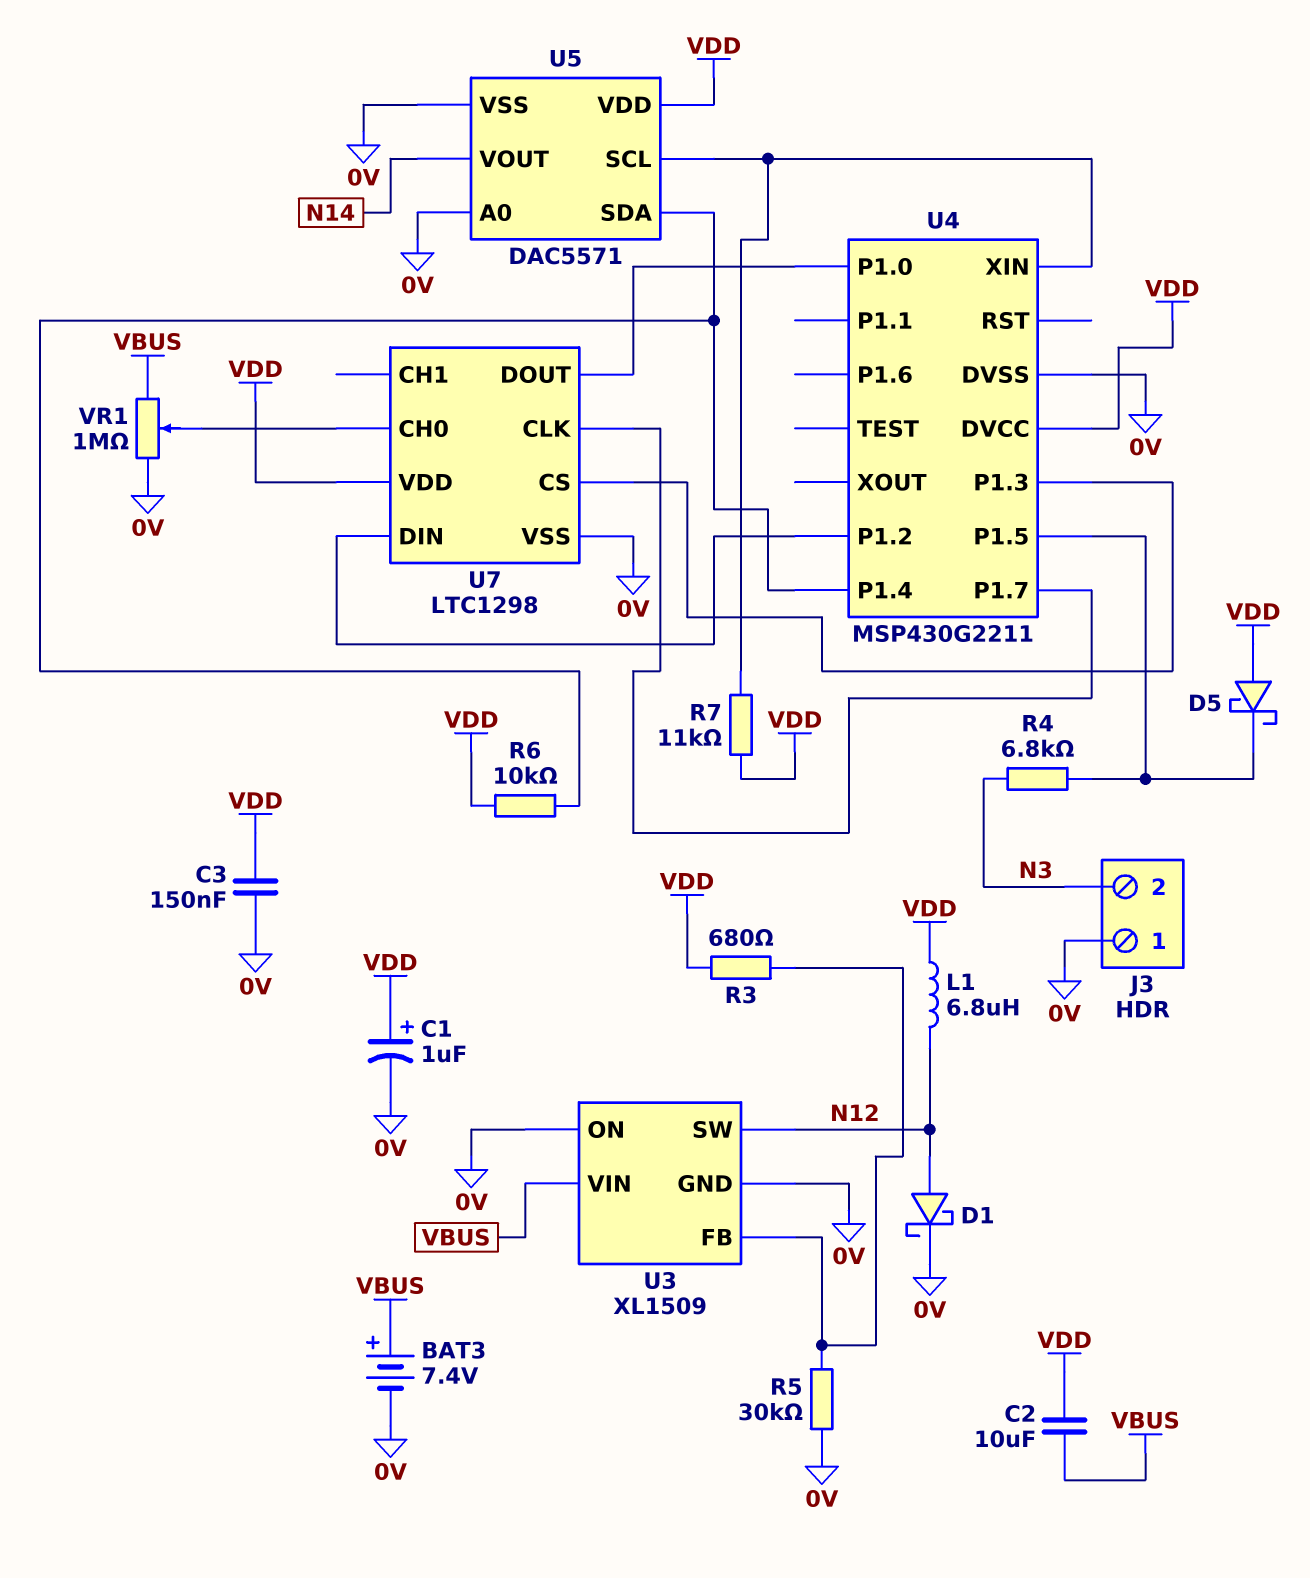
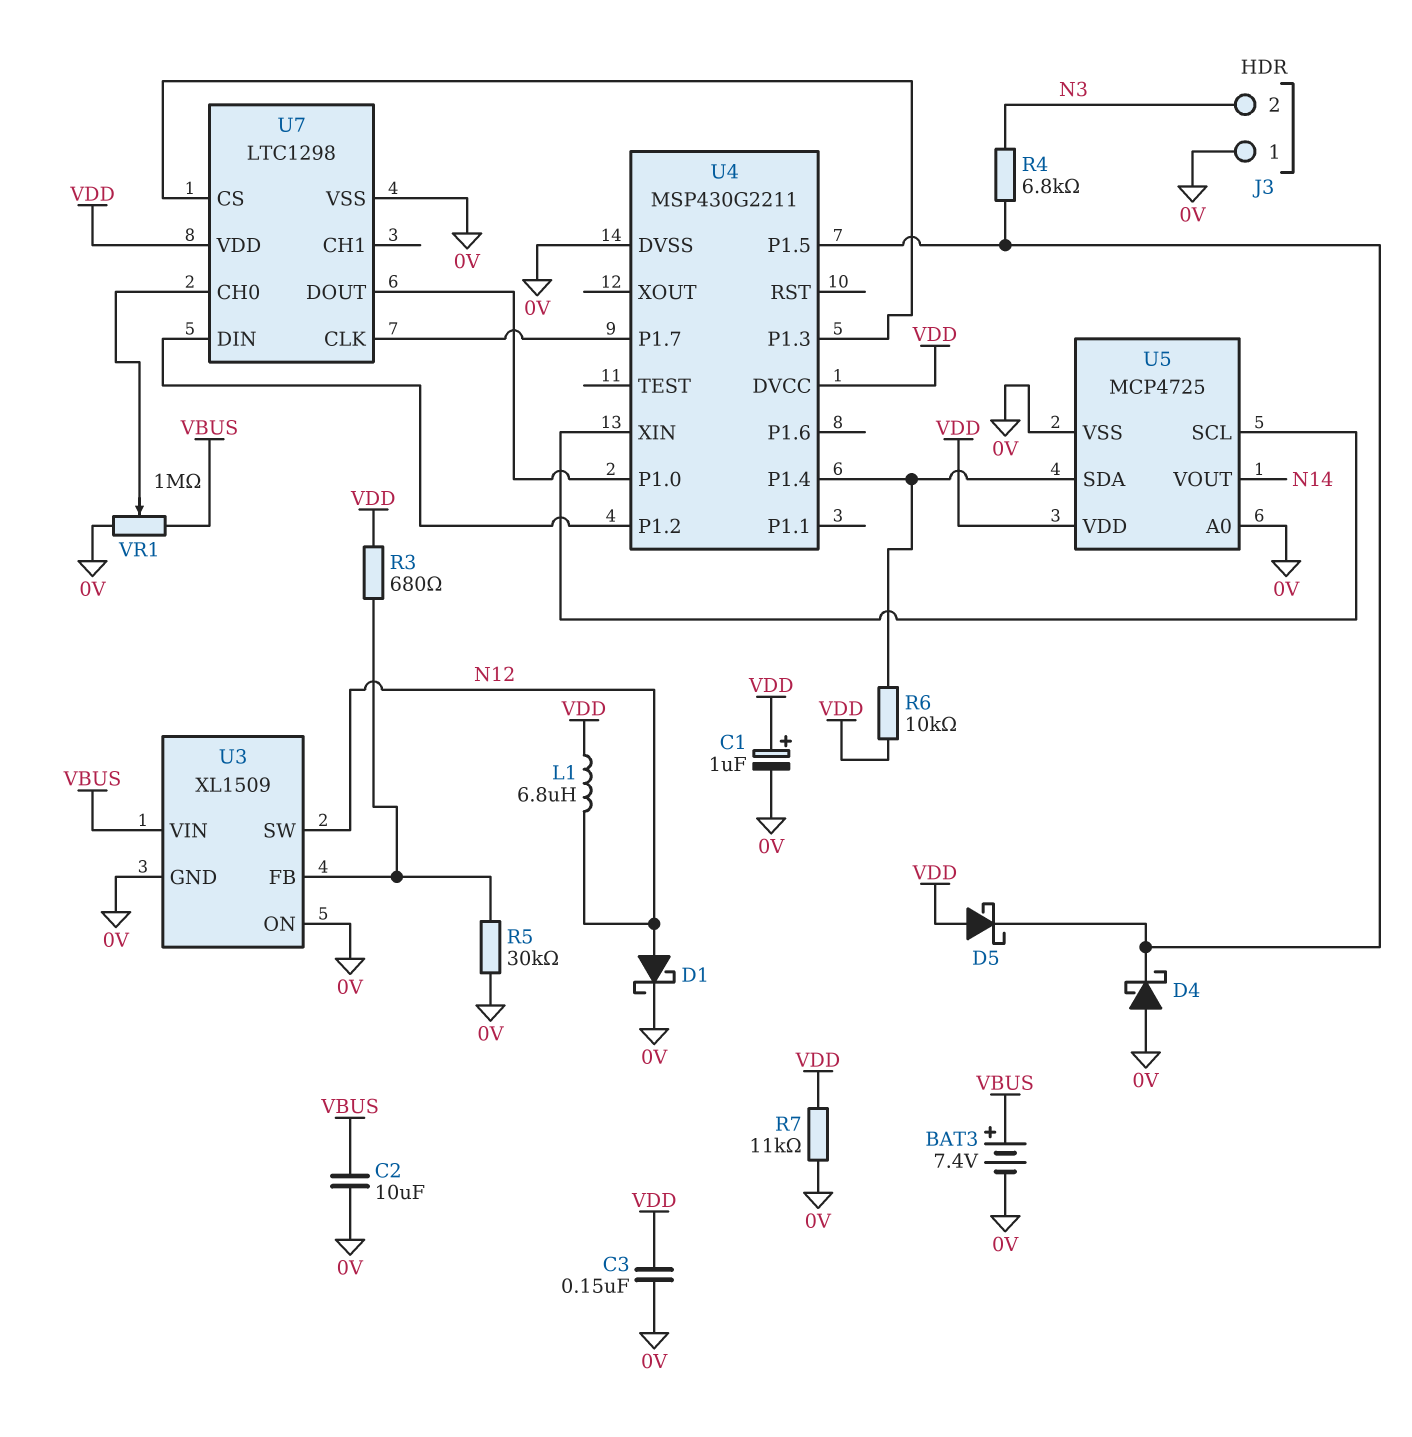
C2: 10uF (VBUS, VDD) -> 10uF (0V, VBUS)
D4: none -> schottky (A 0V, K U4/P1.5)
R7: 11k (U4/XIN, VDD) -> 11k (0V, VDD)
U5: DAC5571 -> MCP4725

